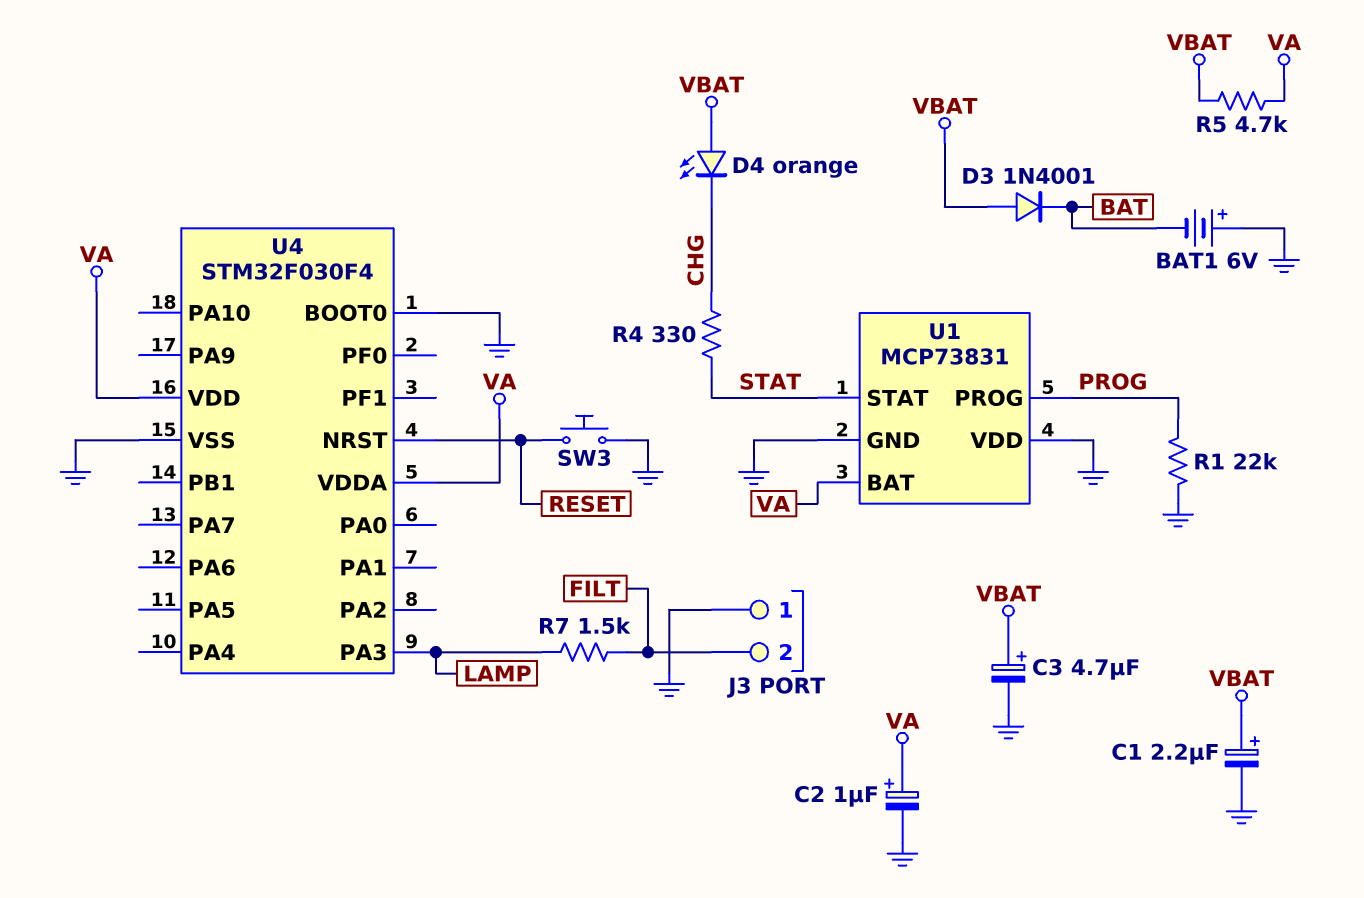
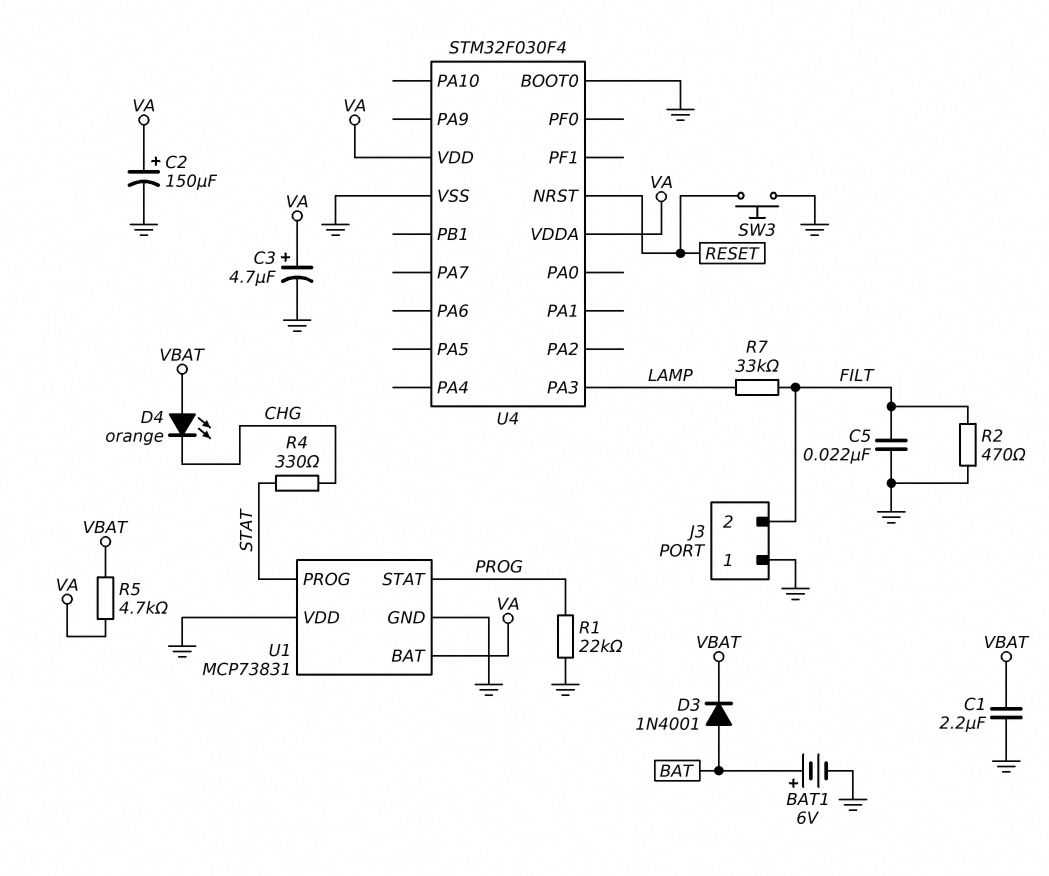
BAT1: 6V (plus GND, minus BAT) -> 6V (plus BAT, minus GND)
C1: 2.2uF (plus VBAT, minus GND) -> 2.2uF (GND, VBAT)
C2: 1uF (plus VA, minus GND) -> 150uF (plus VA, minus GND)
C3: 4.7uF (plus VBAT, minus GND) -> 4.7uF (plus VA, minus GND)
C5: none -> 22nF (FILT, GND)
D3: diode 1N4001 (A VBAT, K BAT) -> diode 1N4001 (A BAT, K VBAT)
R2: none -> 470 (FILT, GND)
R7: 1.5k (FILT, LAMP) -> 33k (FILT, LAMP)
U1 pin PROG: PROG -> STAT
U1 pin STAT: STAT -> PROG

